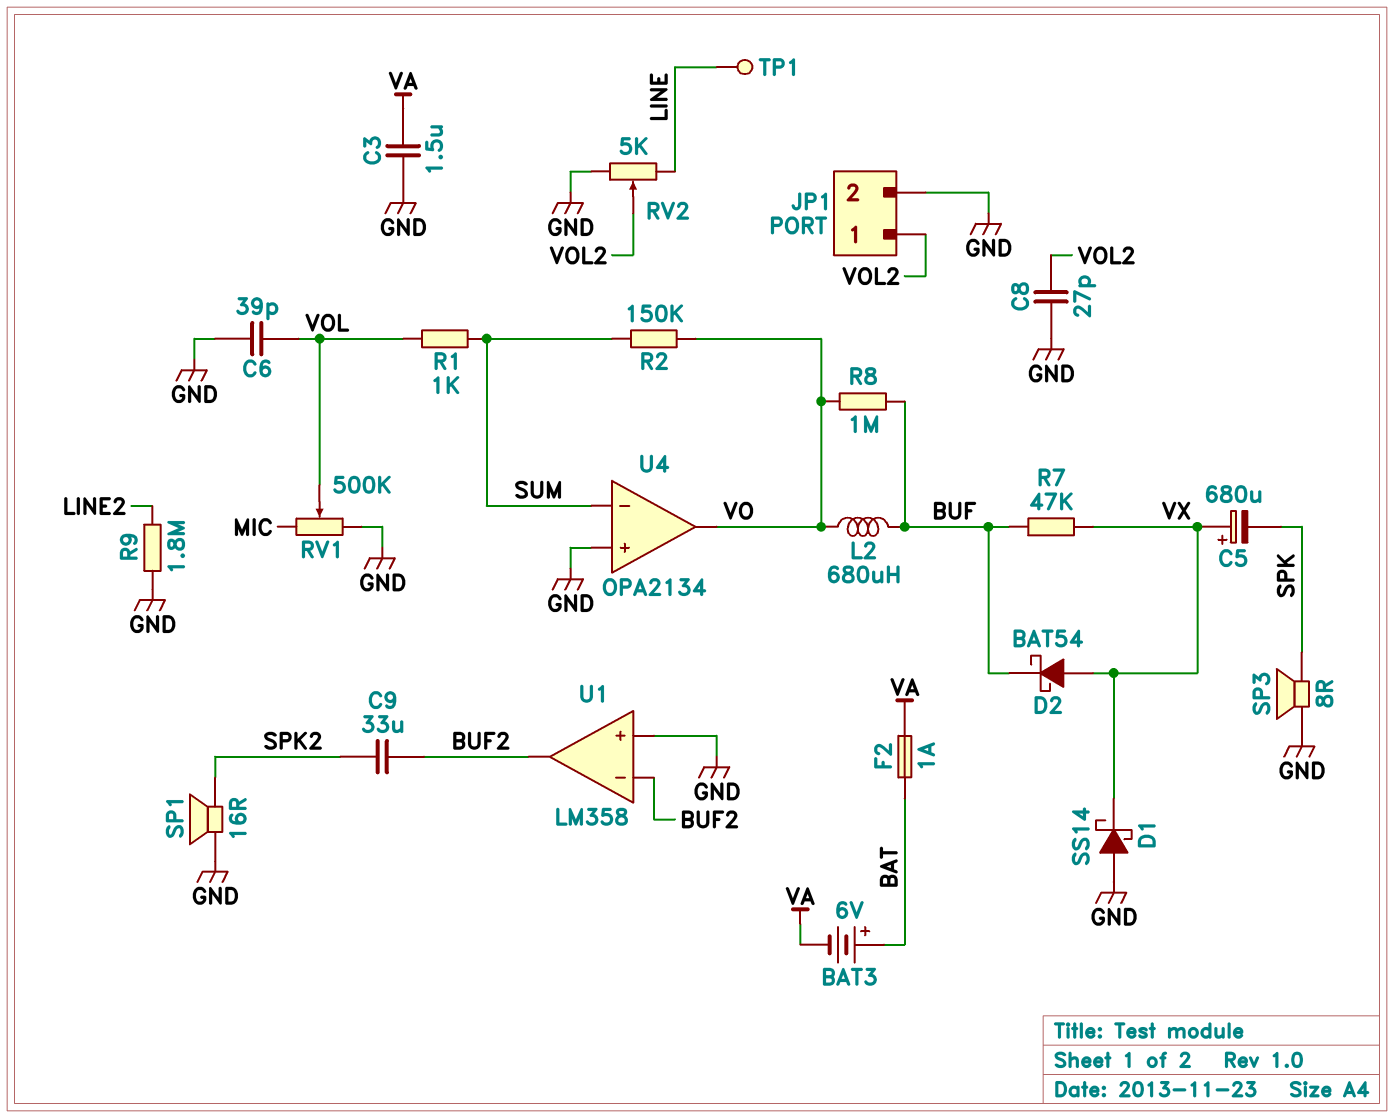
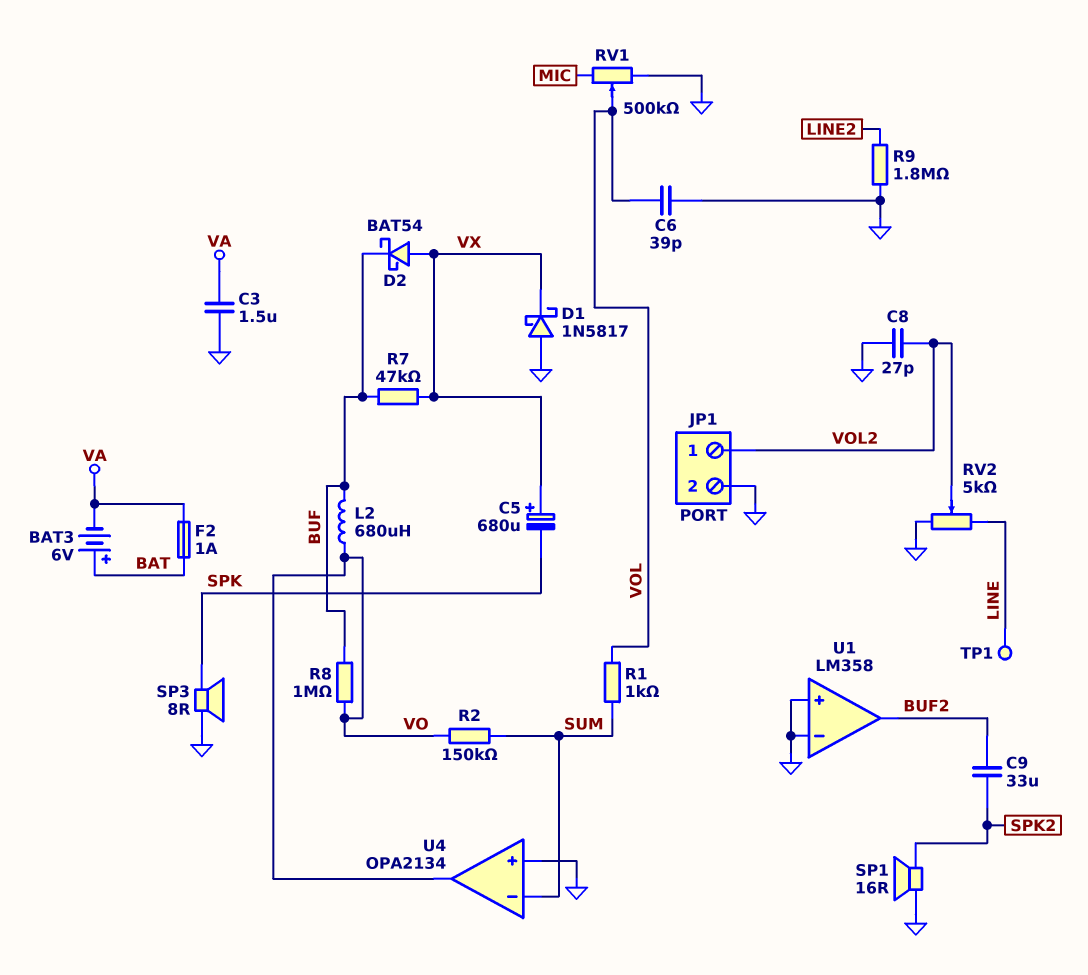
D1: schottky SS14 (A GND, K VX) -> schottky 1N5817 (A GND, K VX)
U1 pin in-: BUF2 -> GND

